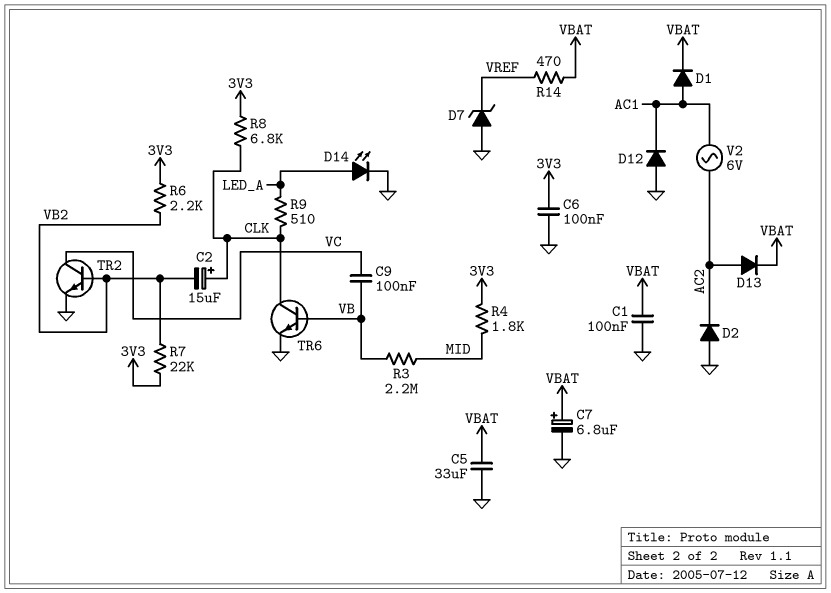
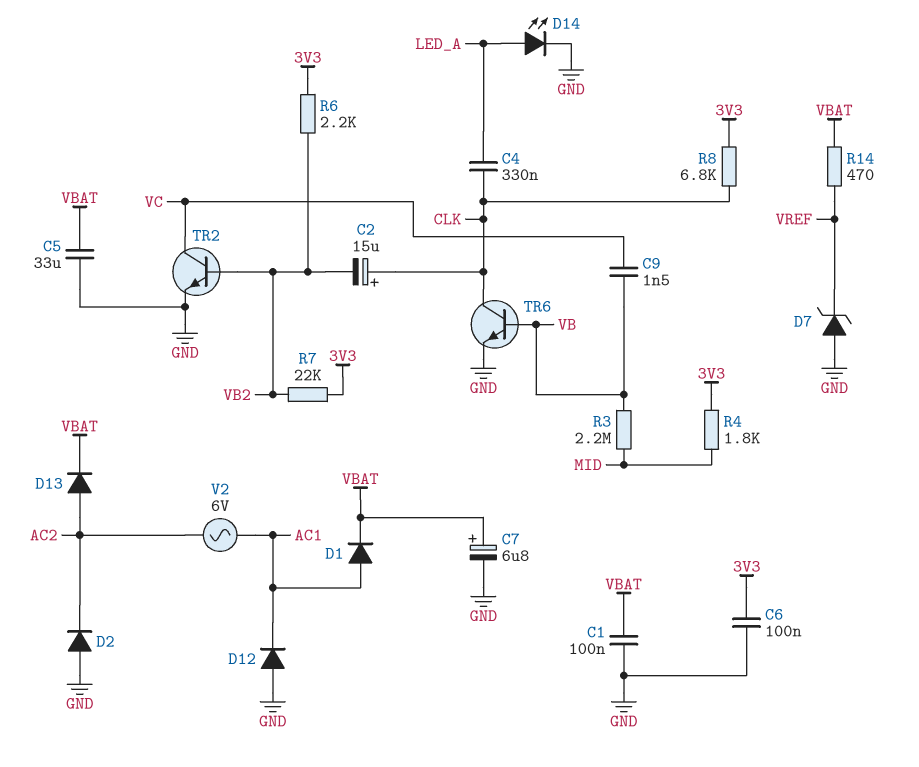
C4: none -> 330nF (CLK, LED_A)
C9: 100nF (VB, VC) -> 1.5nF (VB, VC)
R9: 510 (CLK, LED_A) -> none

